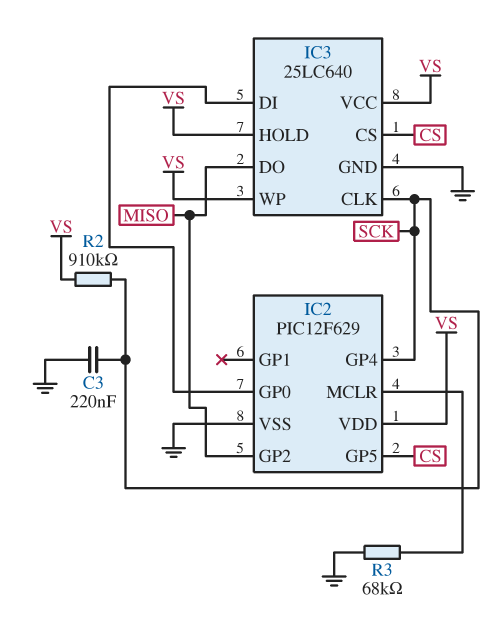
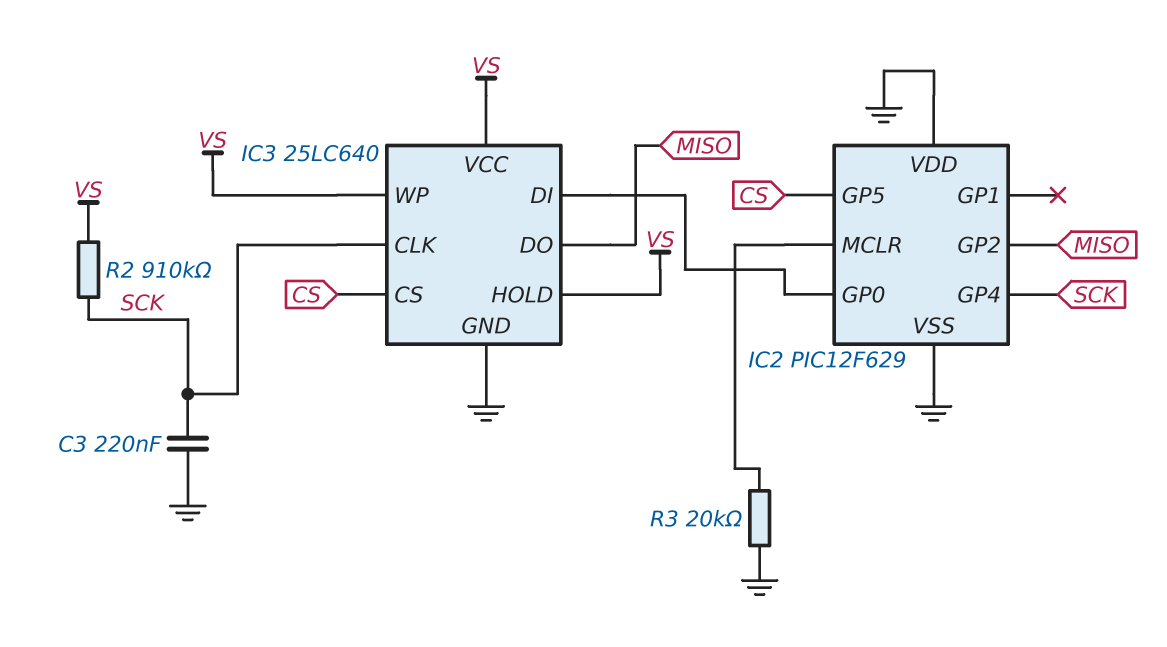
IC2 pin VDD: VS -> GND
R3: 68k (GND, IC2/MCLR) -> 20k (GND, IC2/MCLR)

